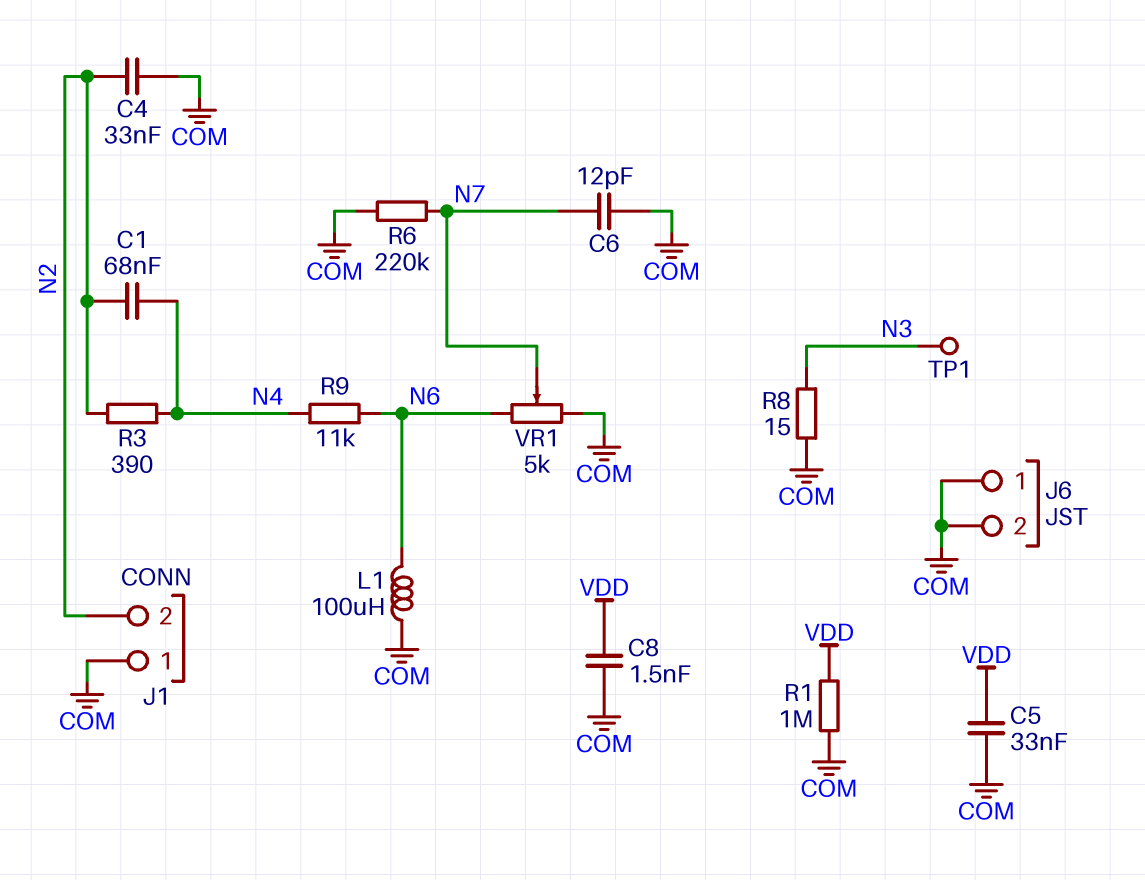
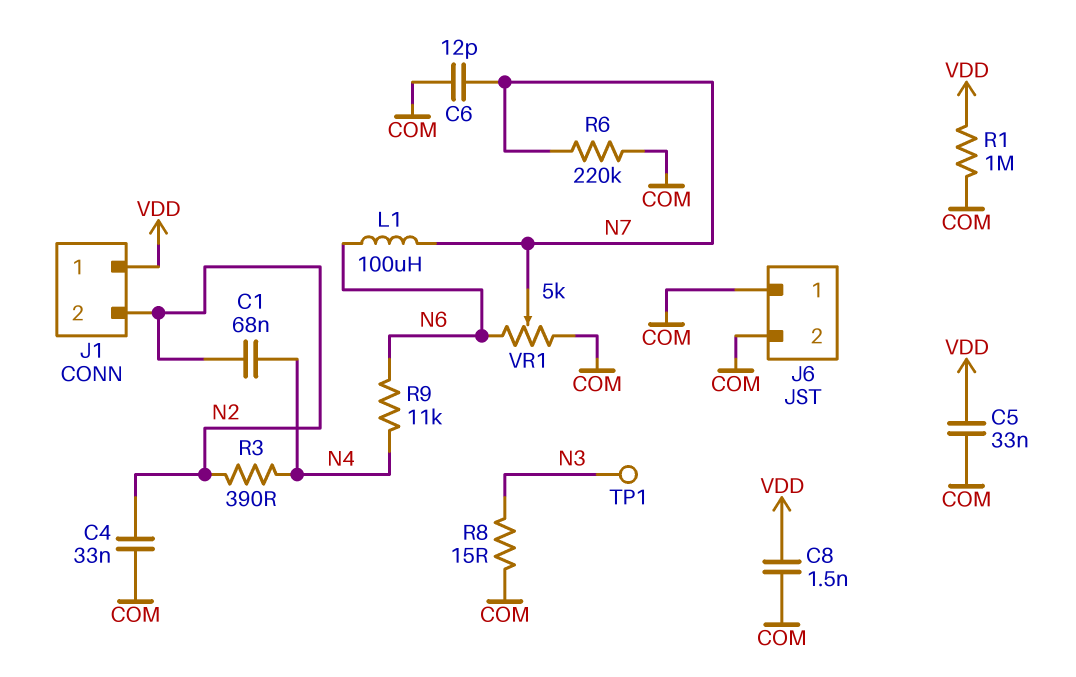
J1 pin 1: COM -> VDD
L1: 100uH (COM, N6) -> 100uH (N6, N7)

